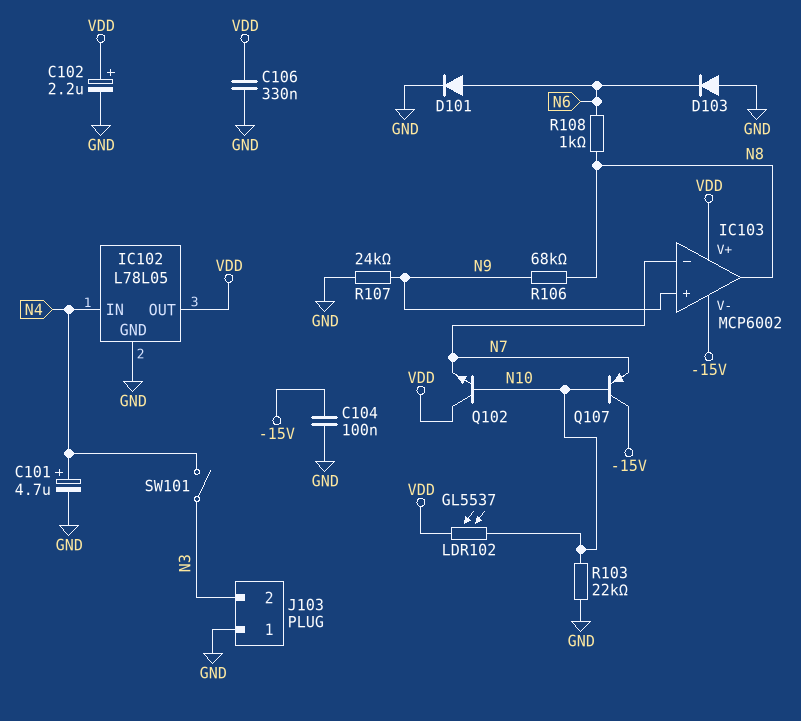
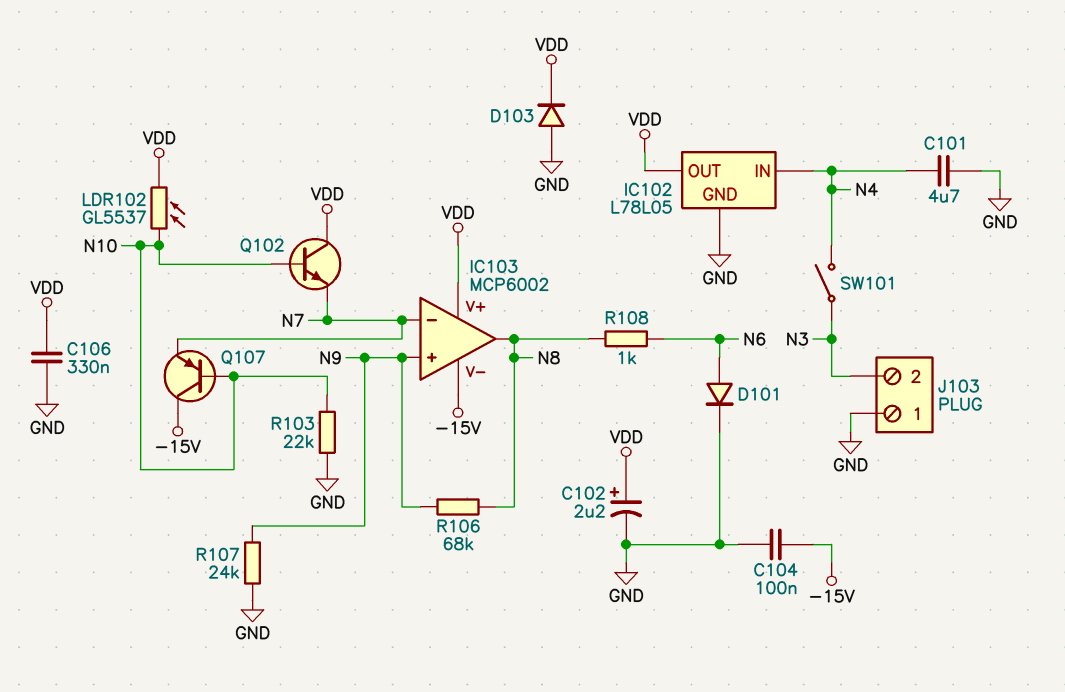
C101: 4.7uF (plus N4, minus GND) -> 4.7uF (GND, N4)
D103: diode (A GND, K N6) -> diode (A GND, K VDD)

